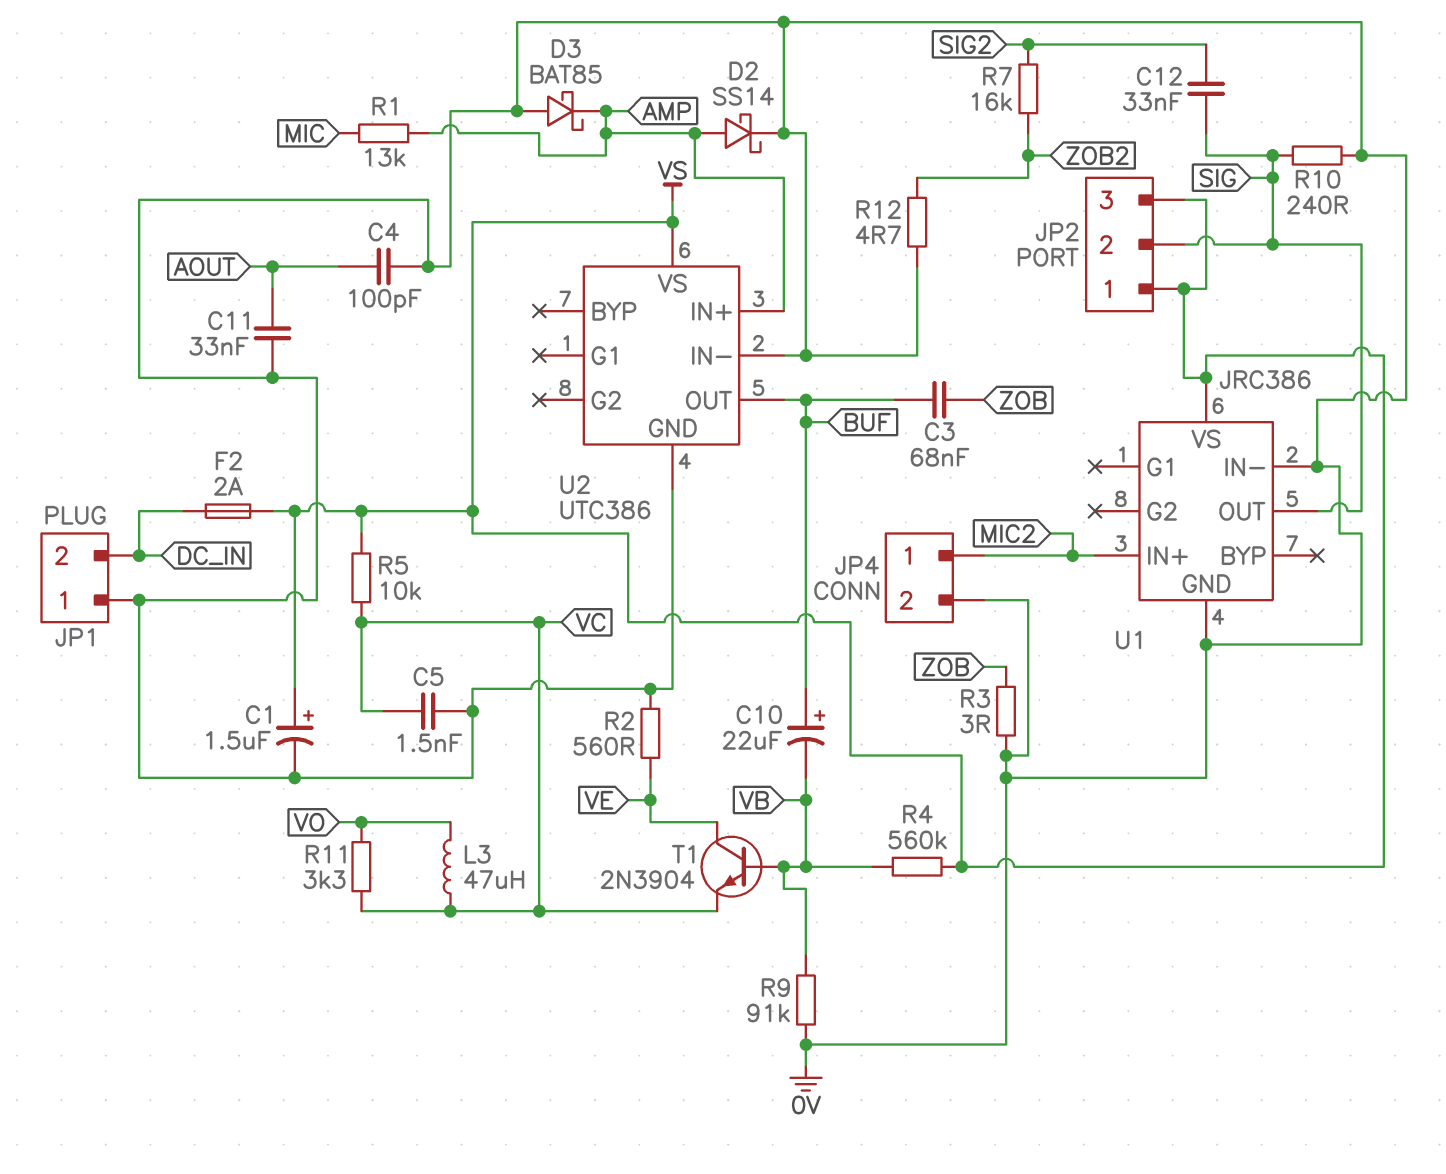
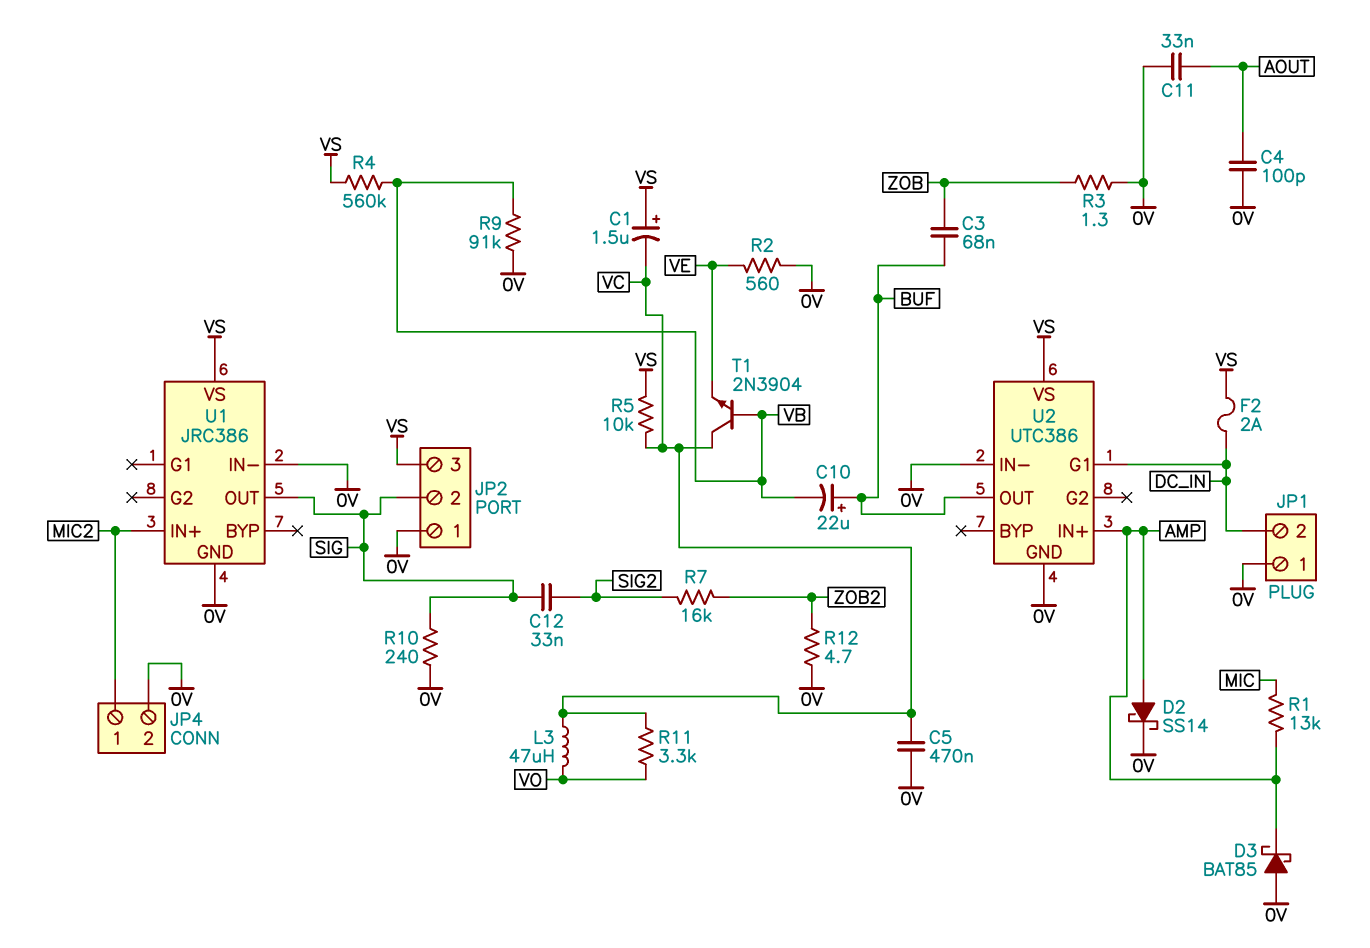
C1: 1.5uF (plus VS, minus 0V) -> 1.5uF (plus VS, minus VC)
C5: 1.5nF (0V, VC) -> 470nF (0V, VC)
JP2 pin 1: VS -> 0V
R3: 3 (0V, ZOB) -> 1.3 (0V, ZOB)
T1: NPN 2N3904 (B VB, C VE, E VC) -> NPN 2N3904 (B VB, C VC, E VE)
U2 pin G1: none -> DC_IN

